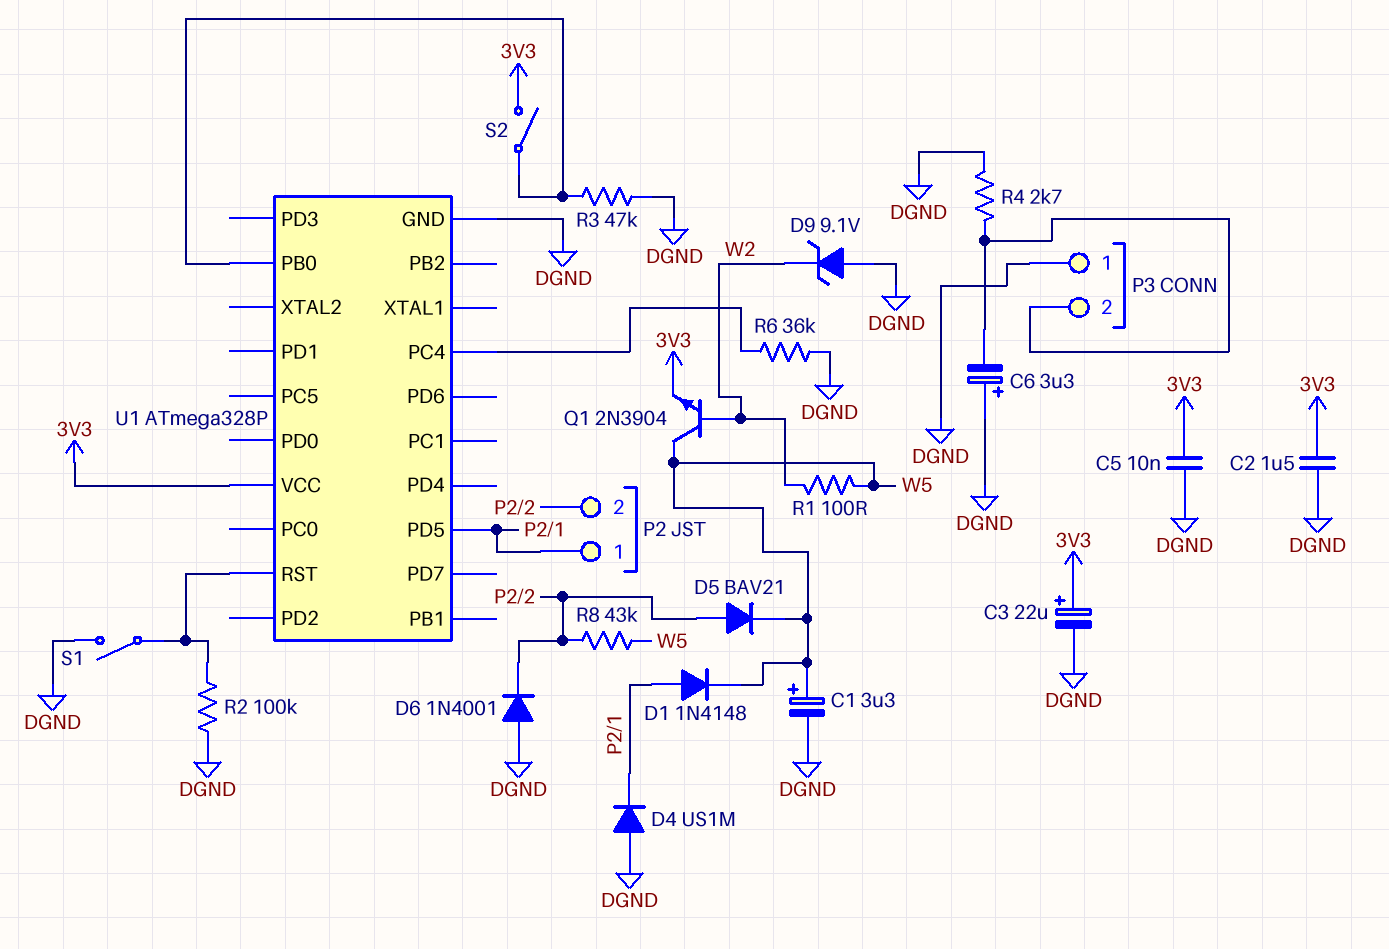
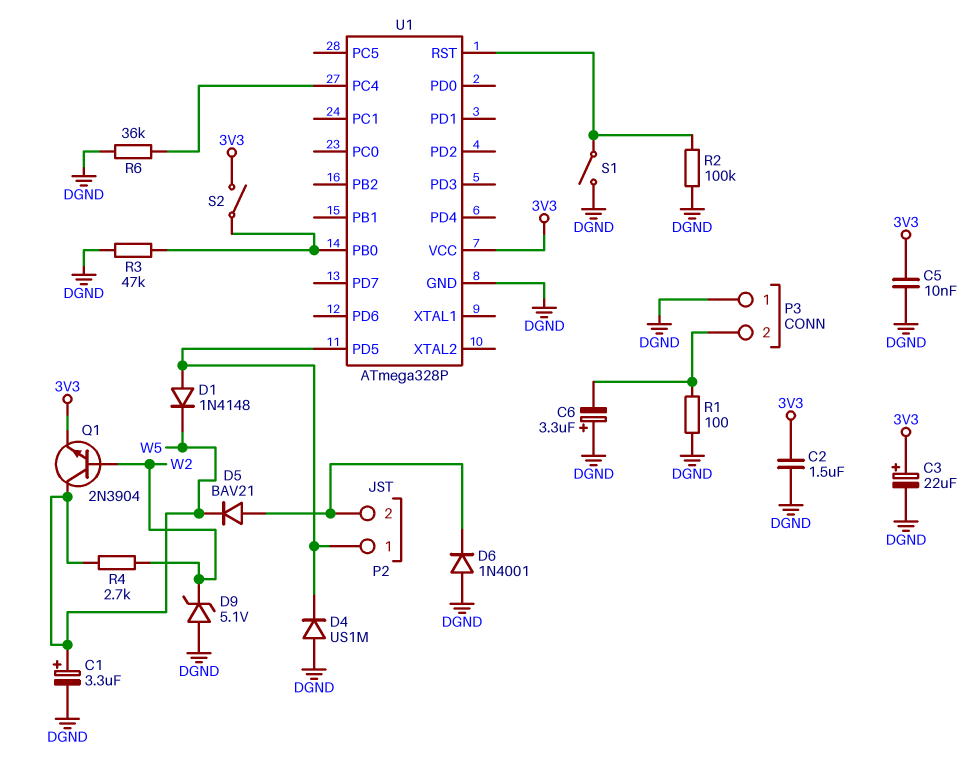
D9: zener 9.1V (A DGND, K W2) -> zener 5.1V (A DGND, K W2)
R1: 100 (W2, W5) -> 100 (DGND, P3/2)
R4: 2.7k (DGND, P3/2) -> 2.7k (W2, W5)
R8: 43k (P2/2, W5) -> none

